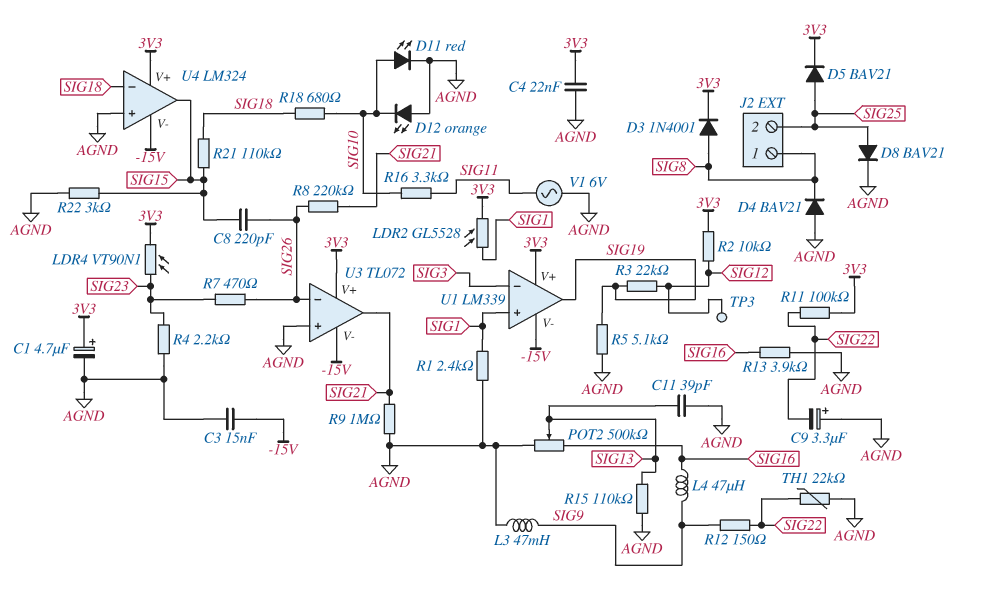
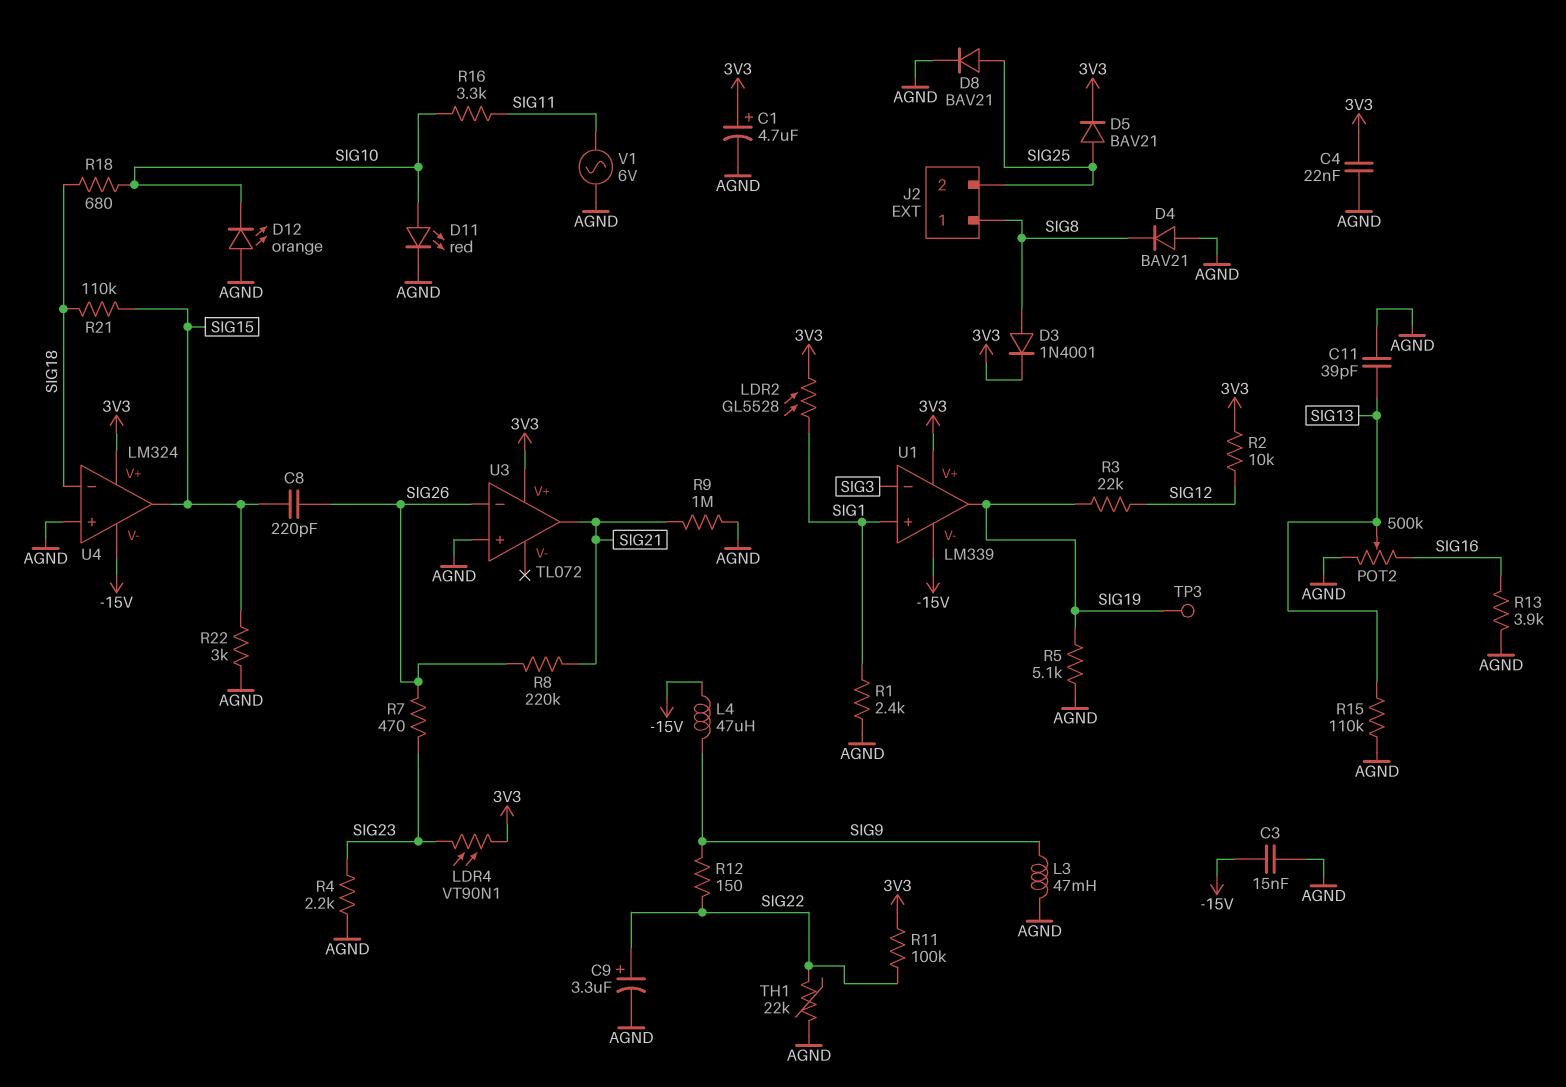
C9: 3.3uF (plus AGND, minus SIG22) -> 3.3uF (plus SIG22, minus AGND)
L4: 47uH (SIG9, SIG16) -> 47uH (-15V, SIG9)
TP3: test point (SIG12) -> test point (SIG19)
U3 pin V-: -15V -> none

